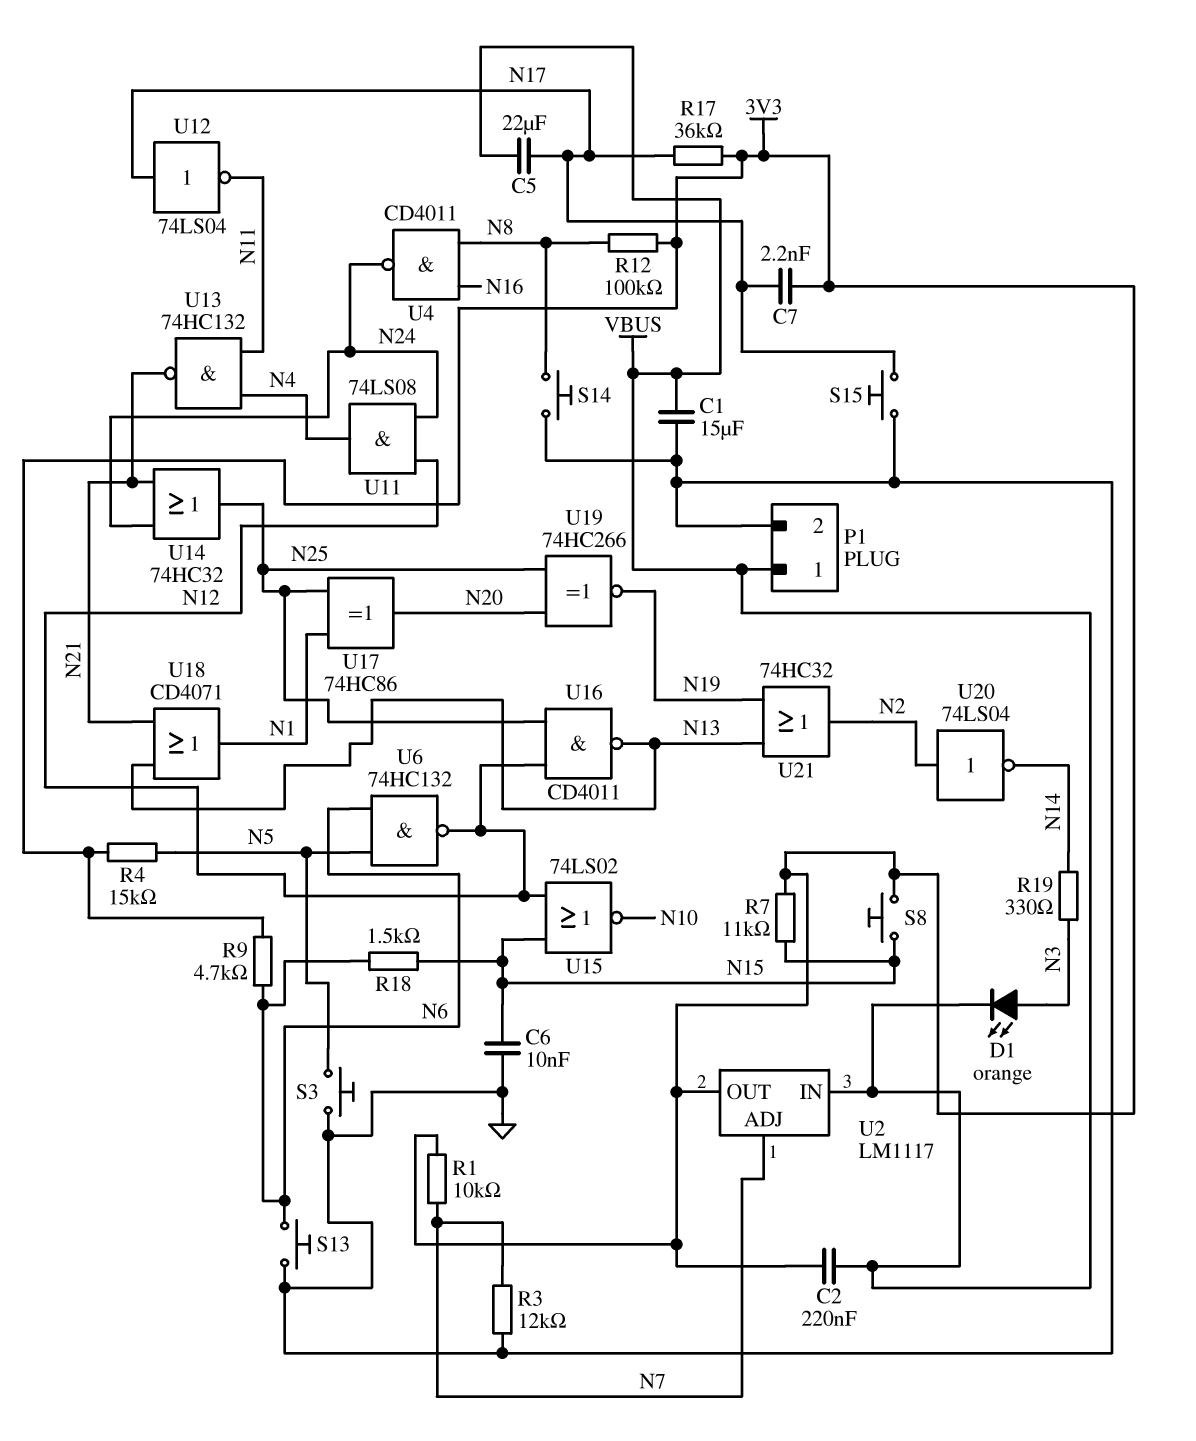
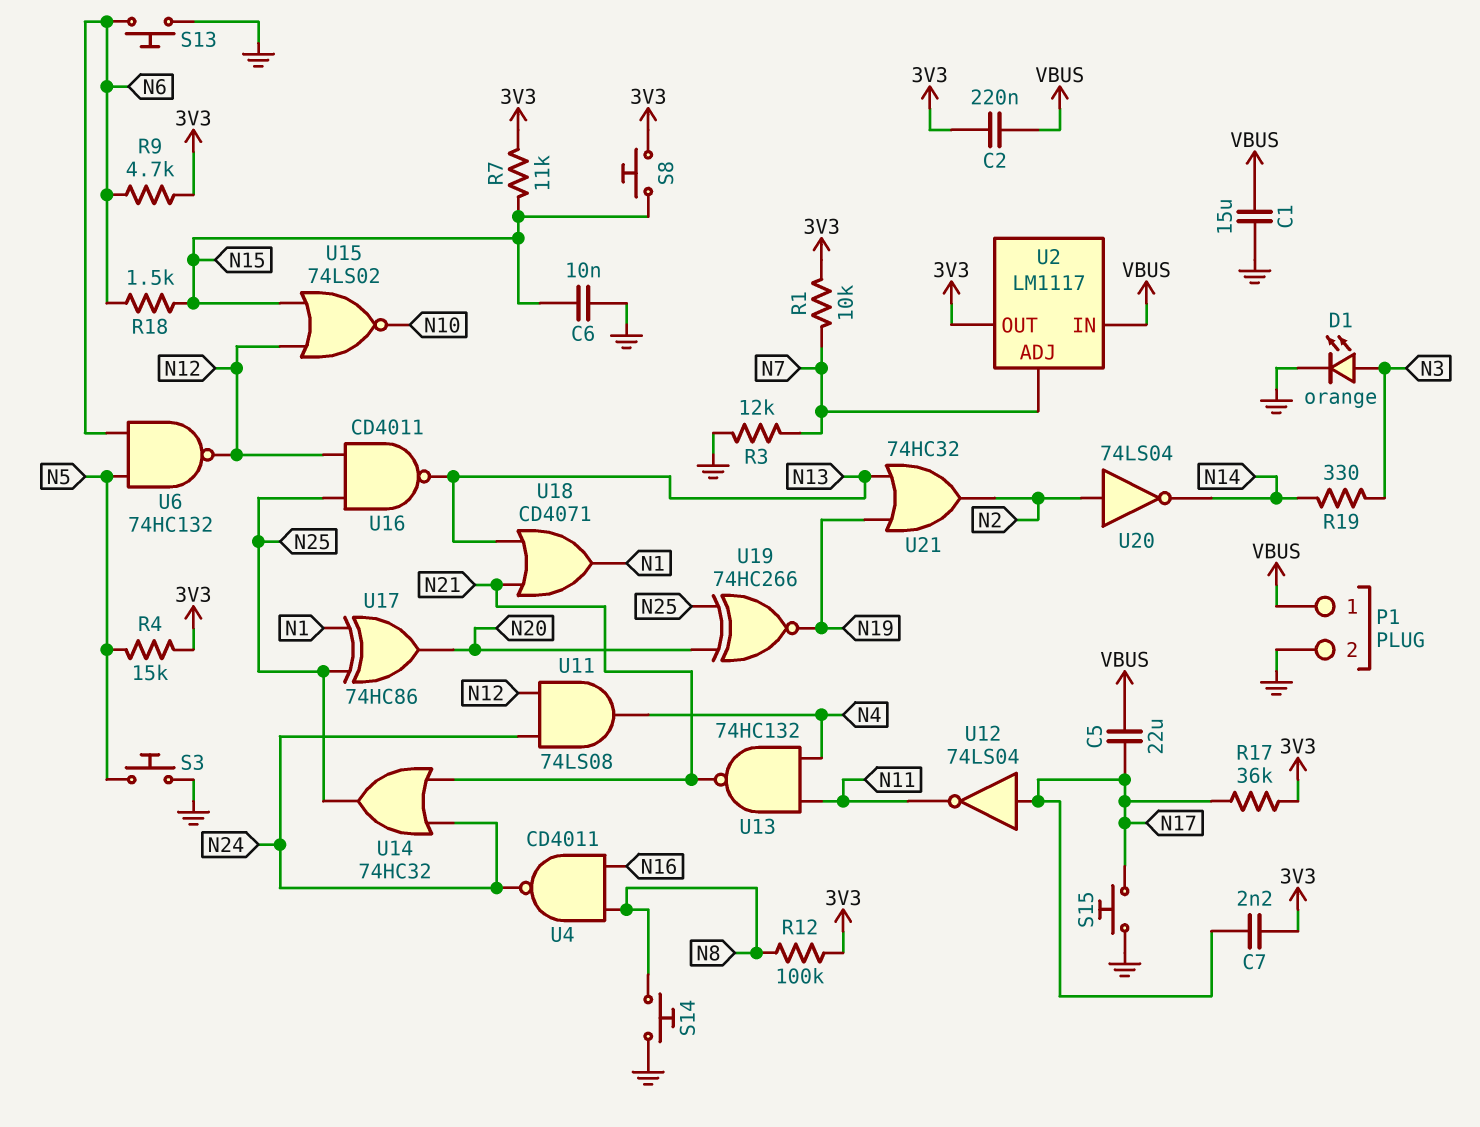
D1: LED orange (A N3, K VBUS) -> LED orange (A N3, K GND)

